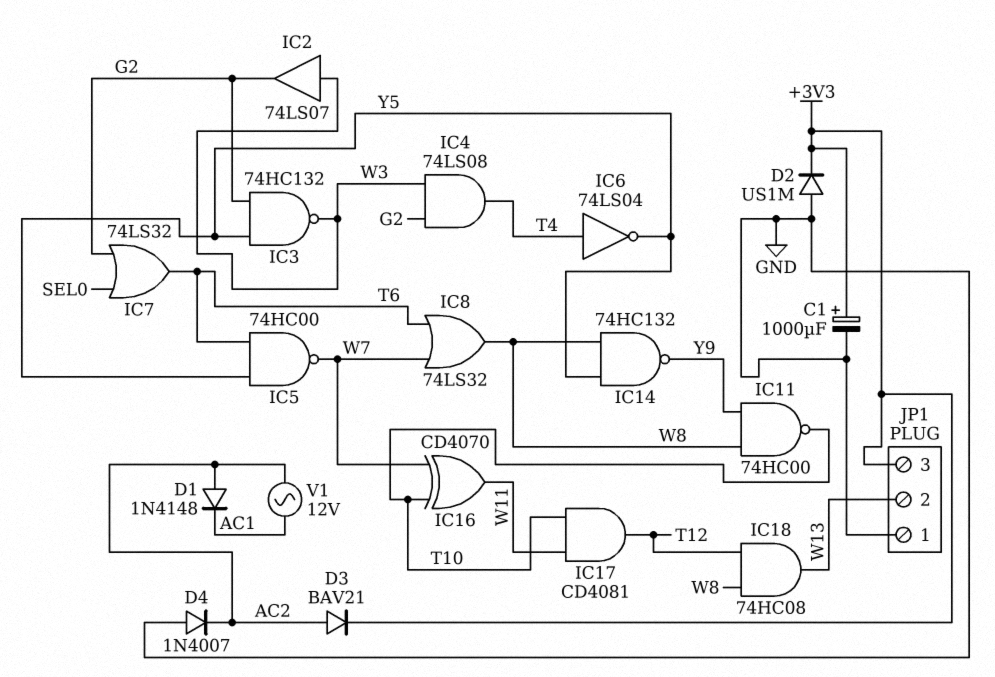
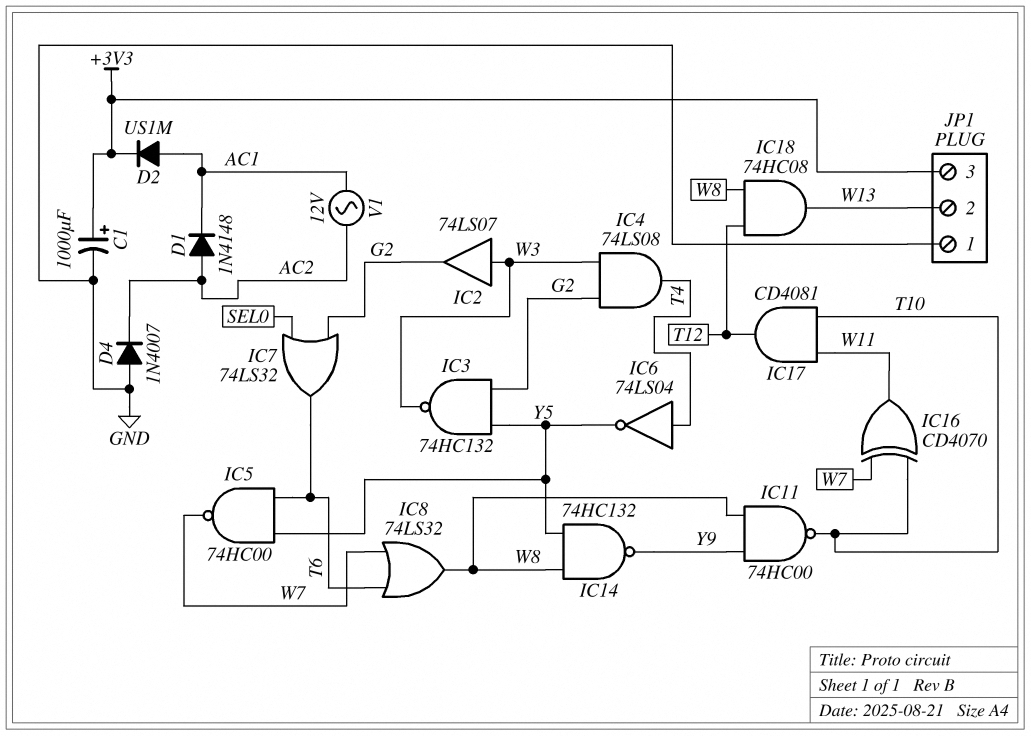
D2: diode US1M (A GND, K +3V3) -> diode US1M (A AC1, K +3V3)
D3: diode BAV21 (A AC2, K +3V3) -> none

